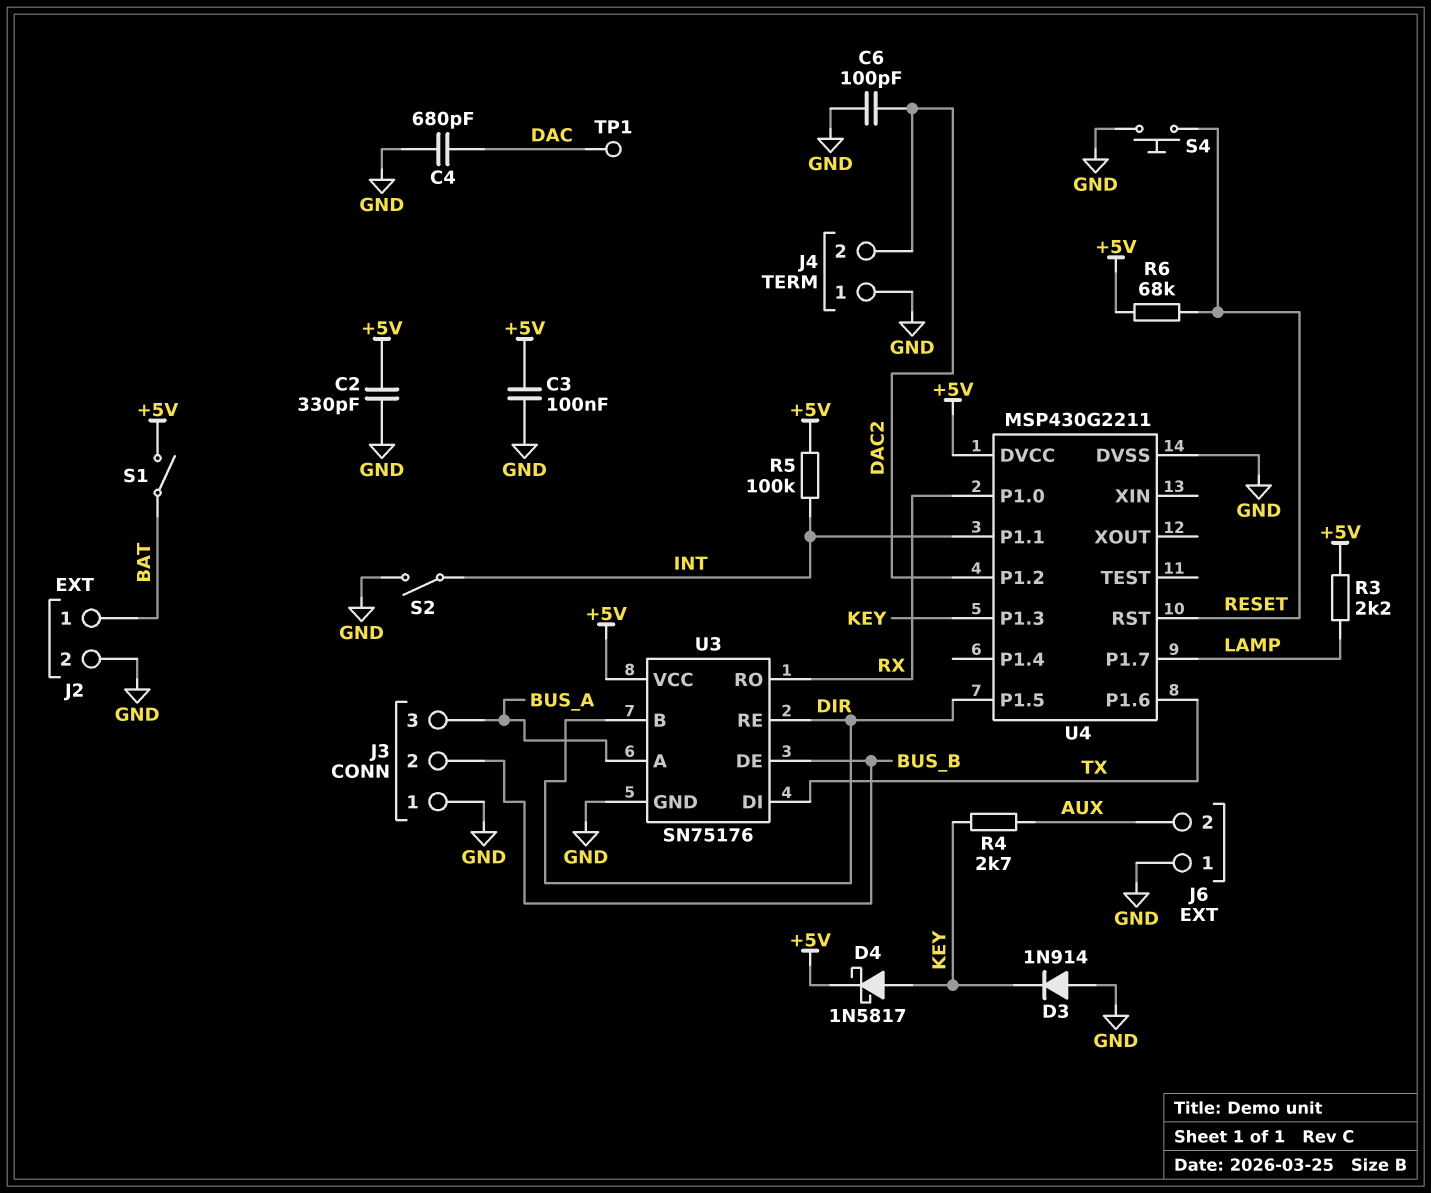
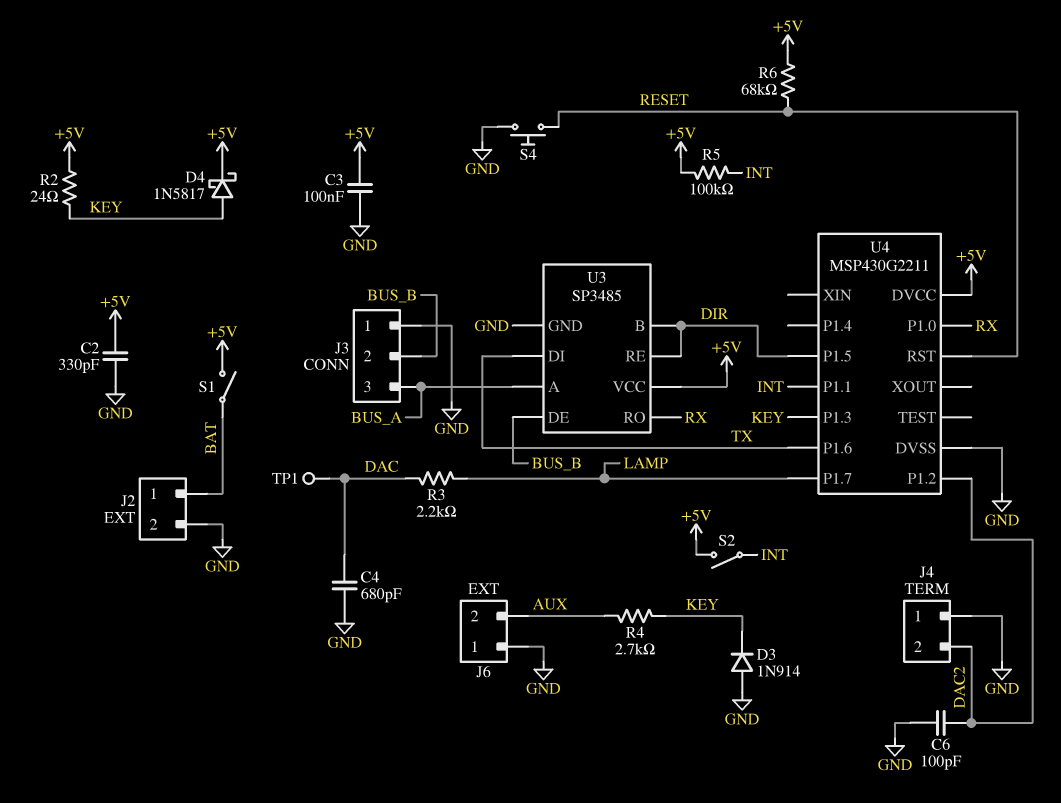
R2: none -> 24 (+5V, KEY)
R3: 2.2k (+5V, LAMP) -> 2.2k (DAC, LAMP)
S2: switch (GND, INT) -> switch (+5V, INT)
U3: SN75176 -> SP3485

